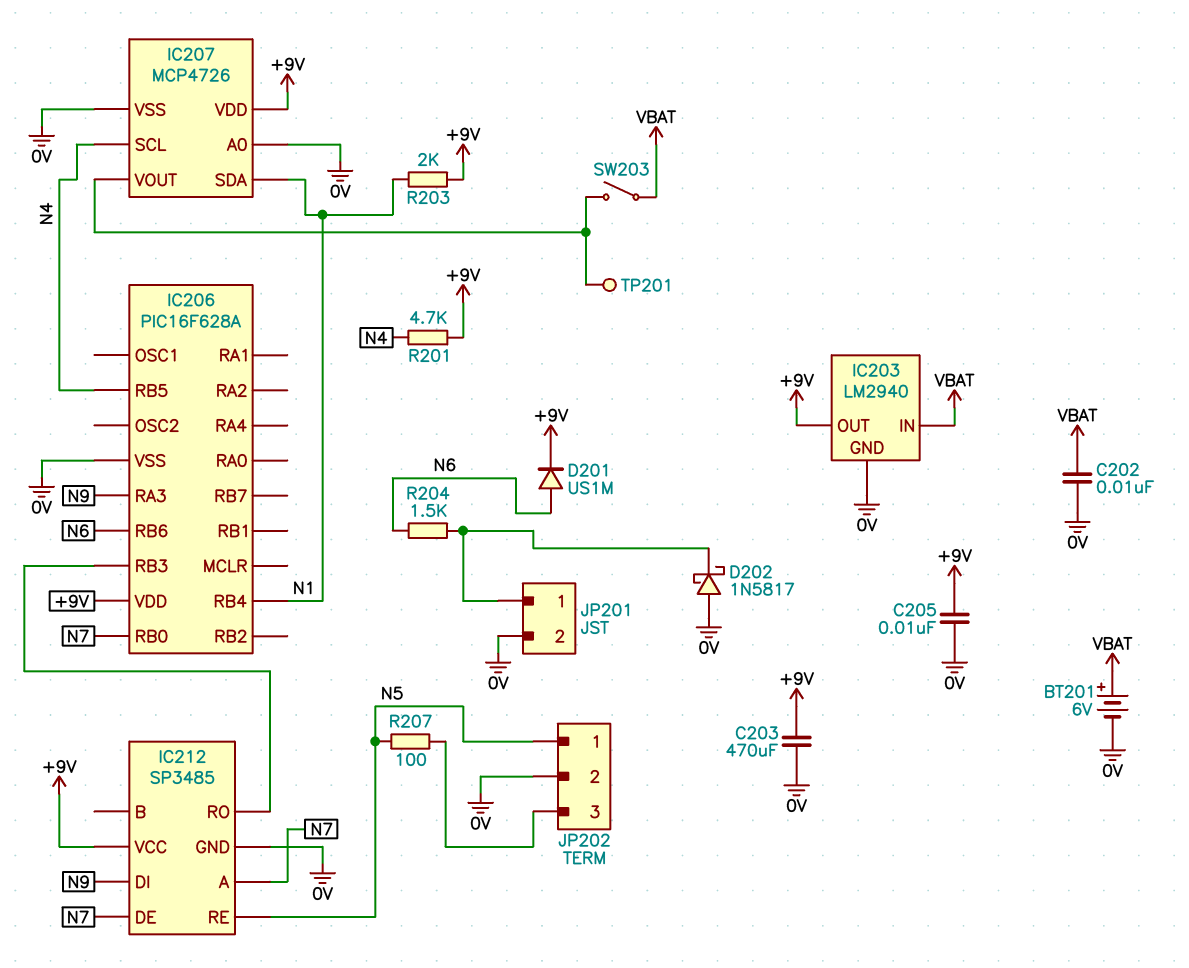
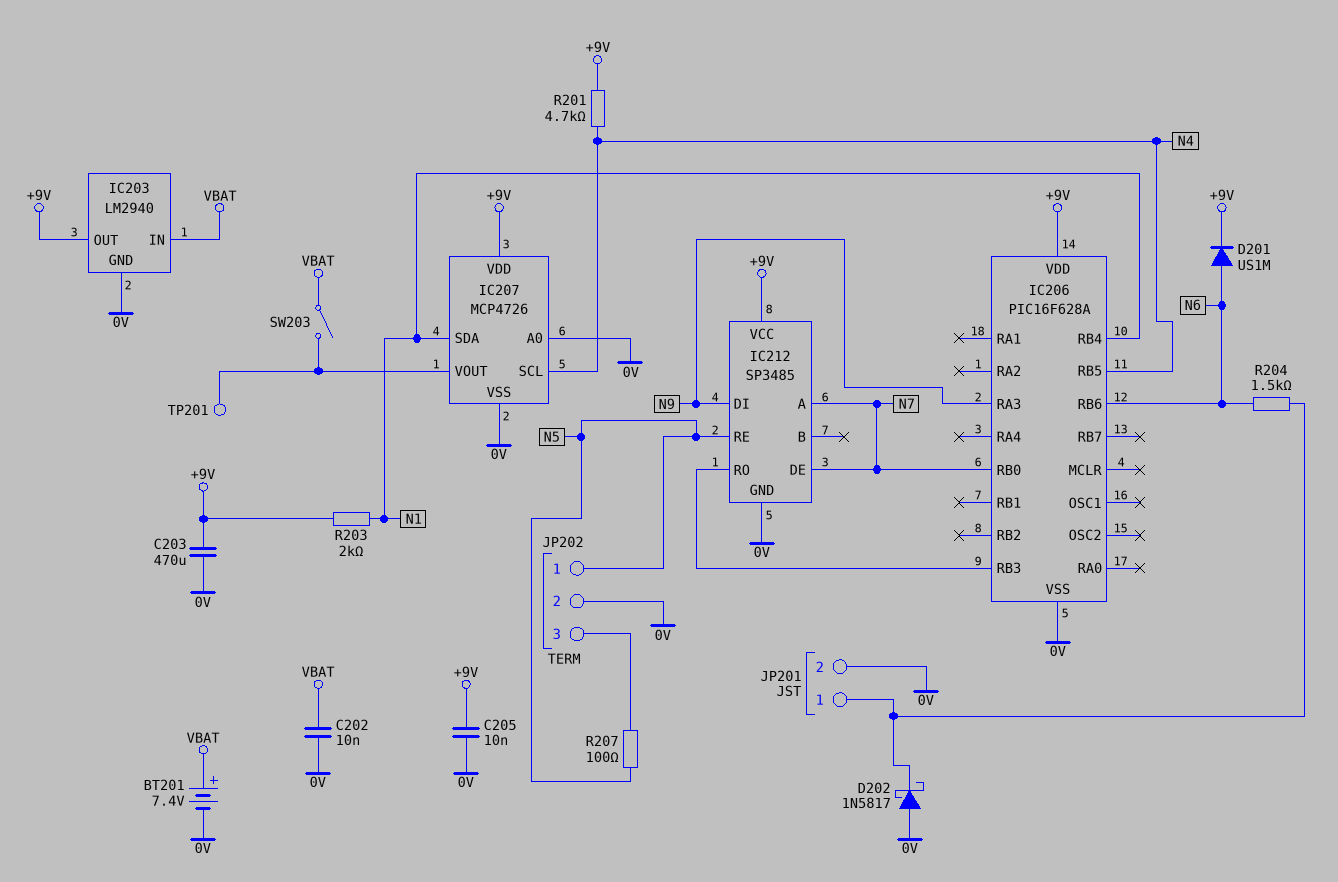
BT201: 6V (plus VBAT, minus 0V) -> 7.4V (plus VBAT, minus 0V)

